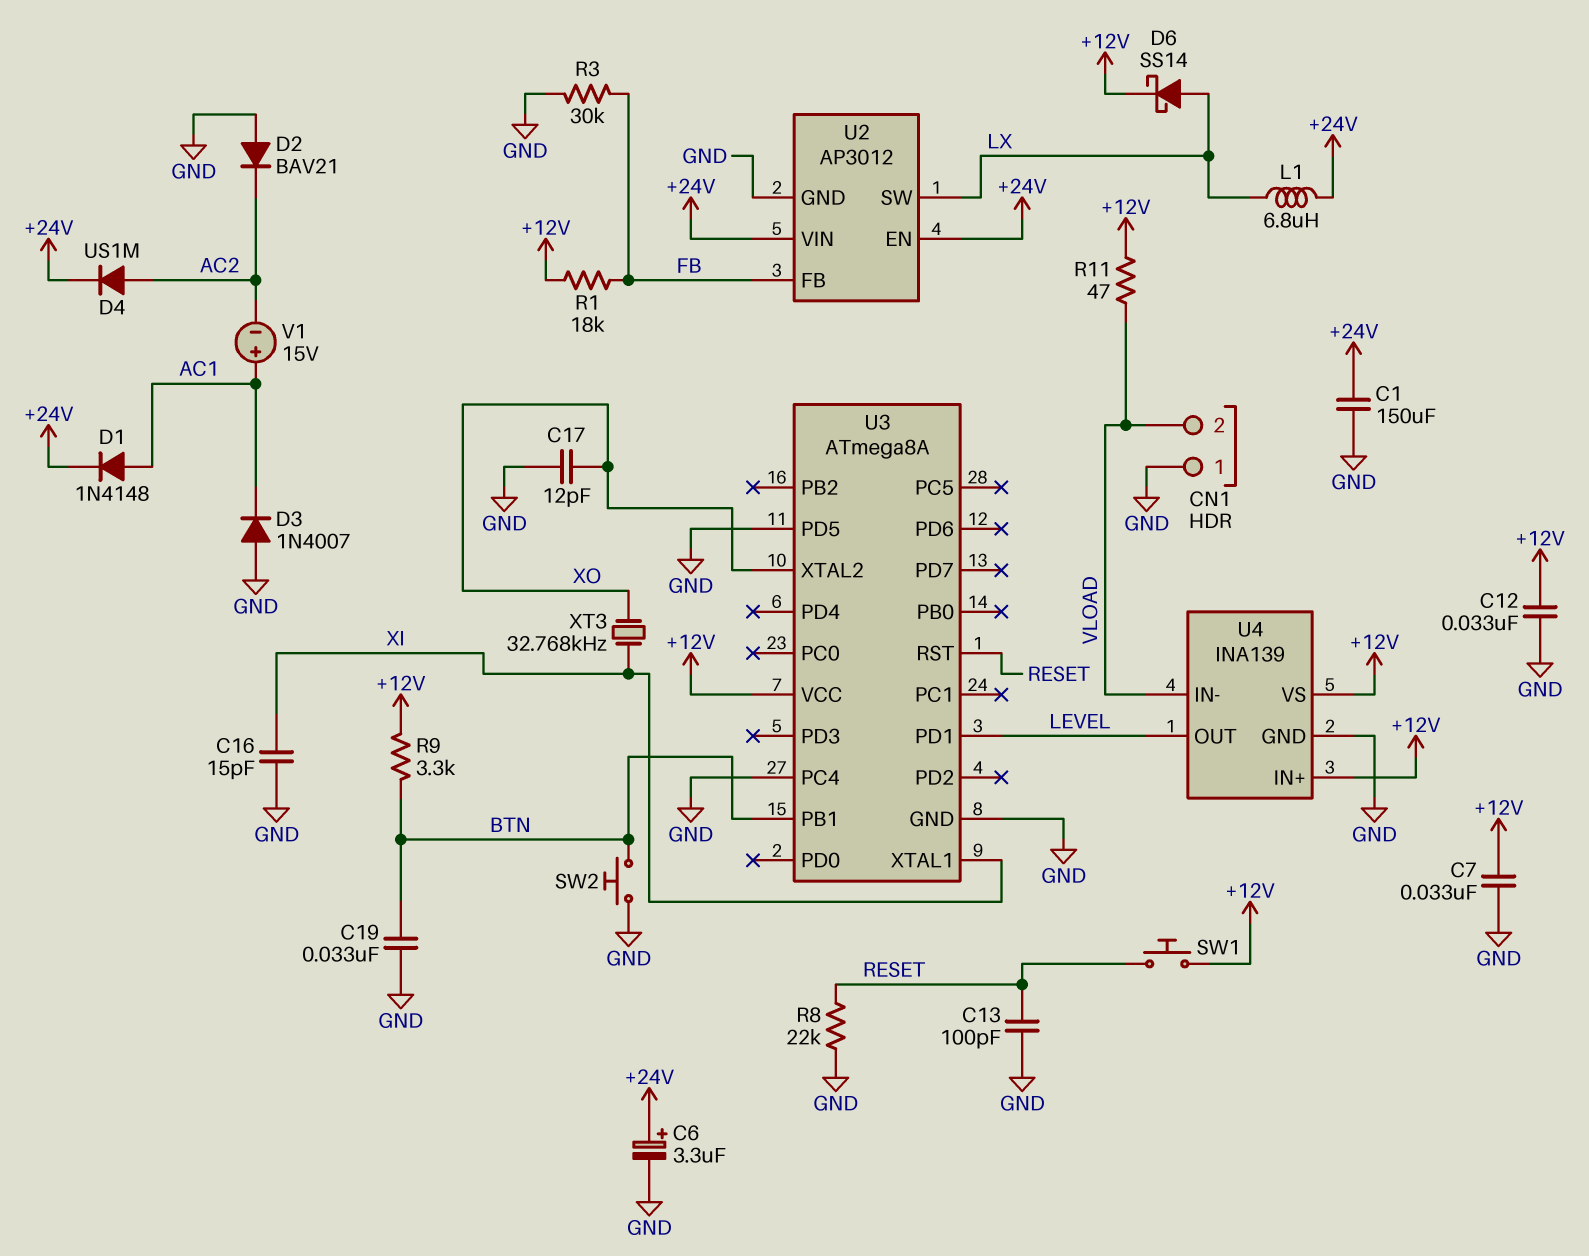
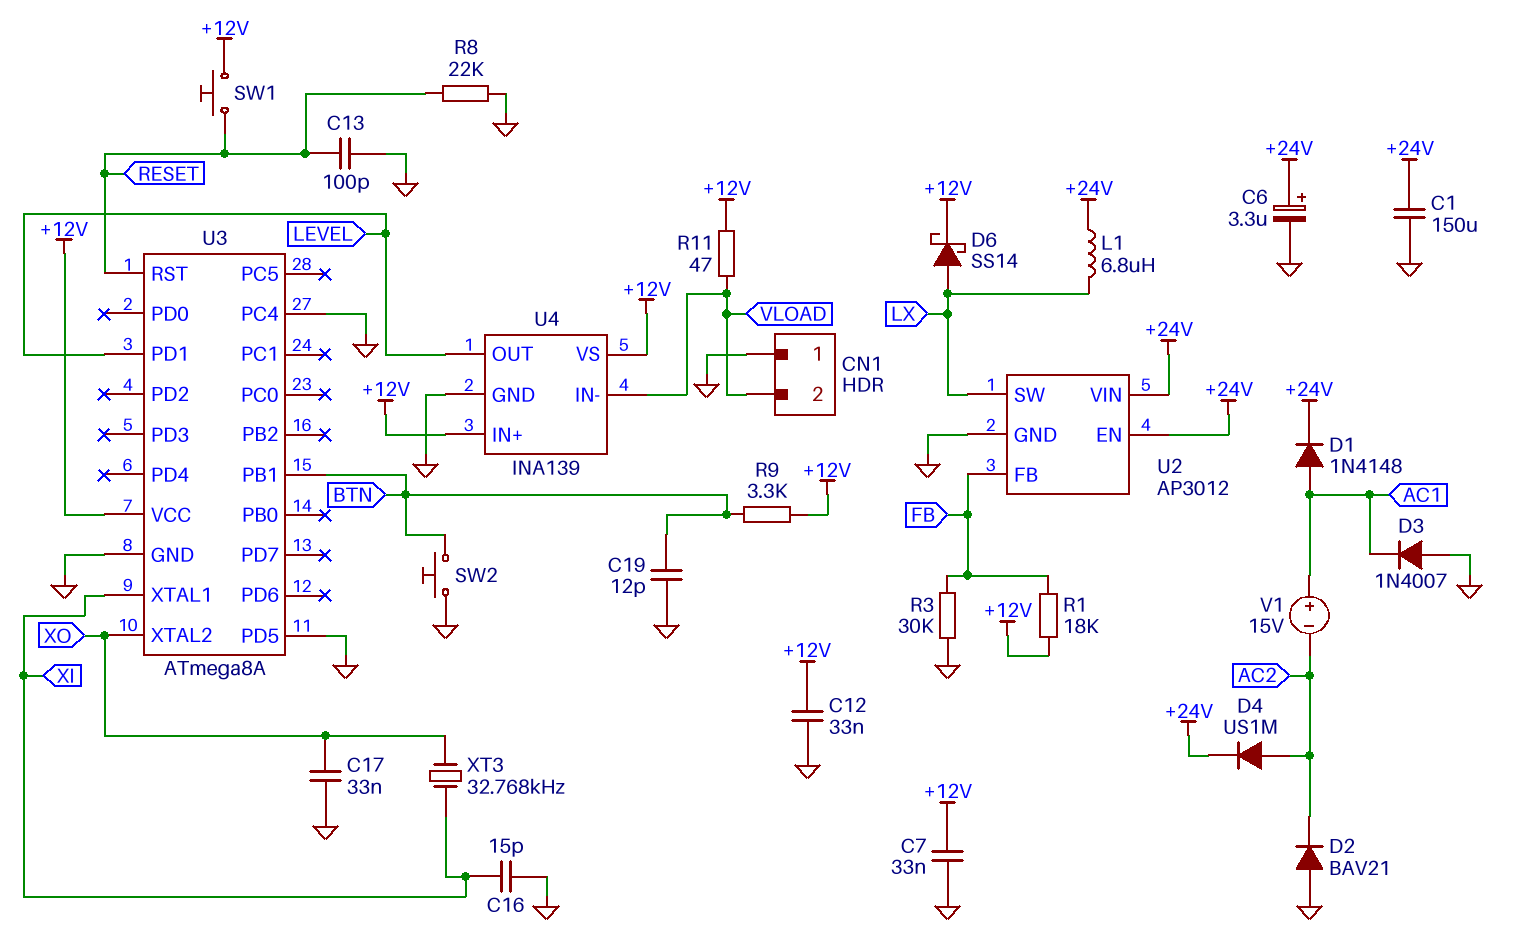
C17: 12pF (GND, XO) -> 33nF (GND, XO)
C19: 33nF (BTN, GND) -> 12pF (BTN, GND)

